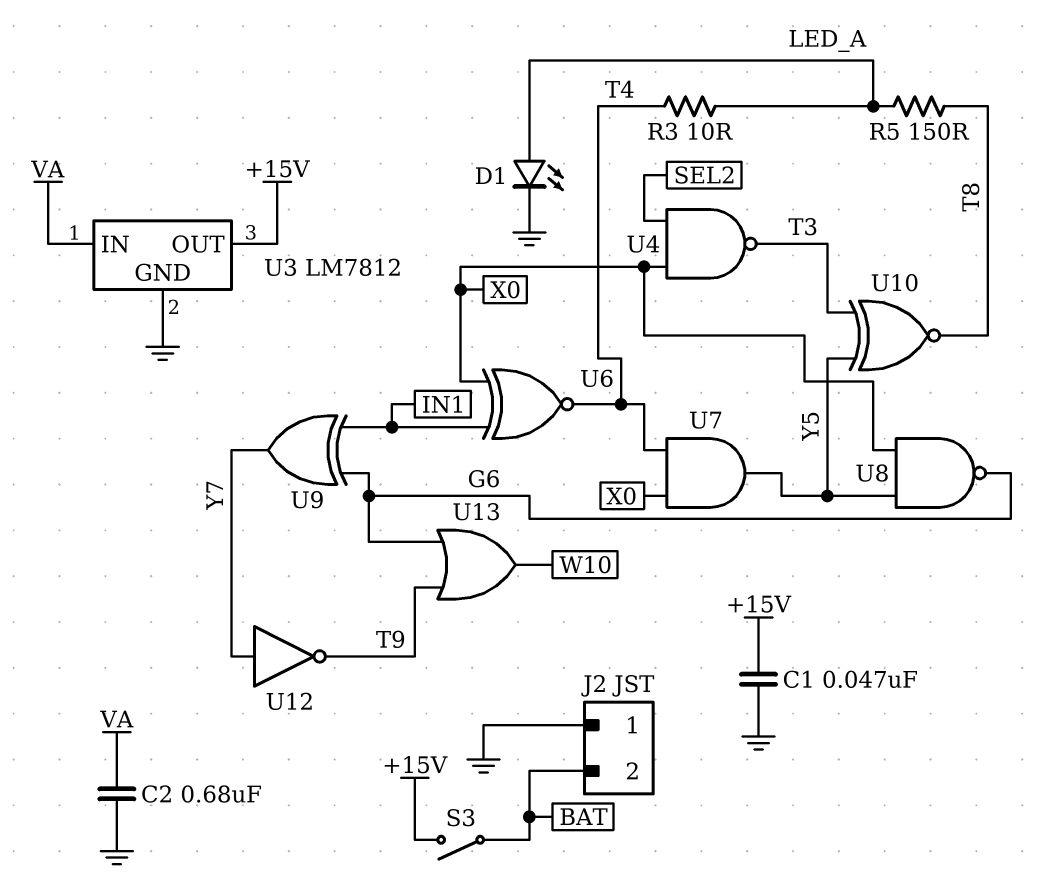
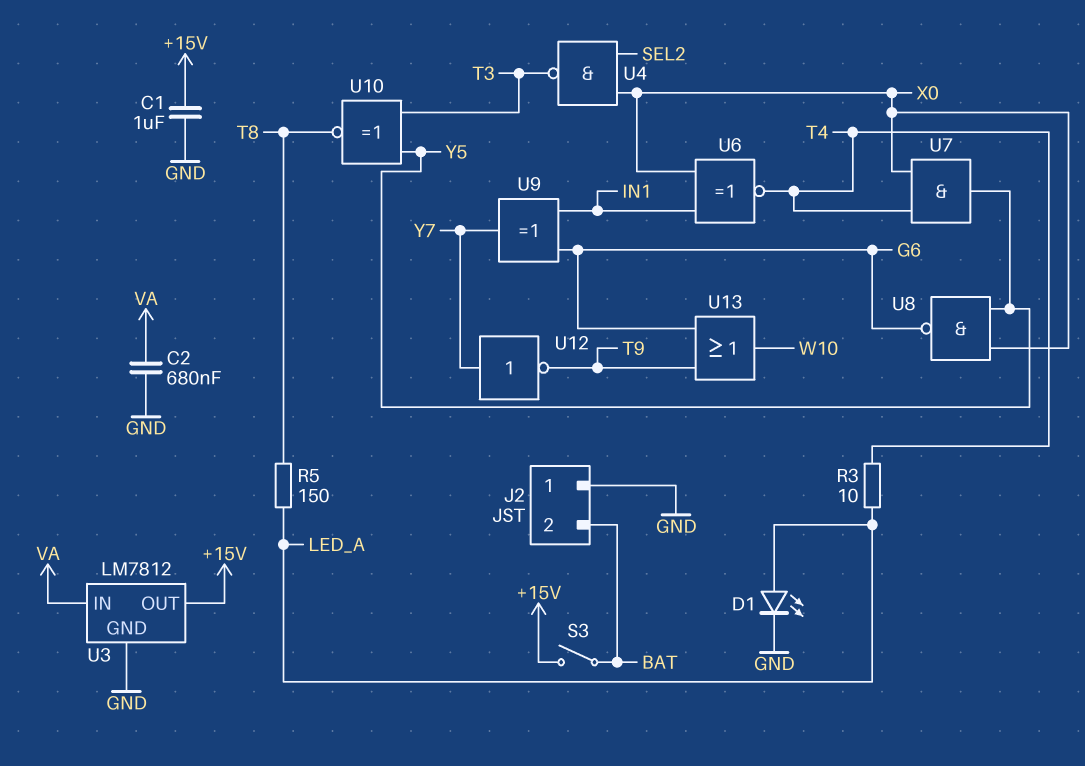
C1: 47nF (+15V, GND) -> 1uF (+15V, GND)

